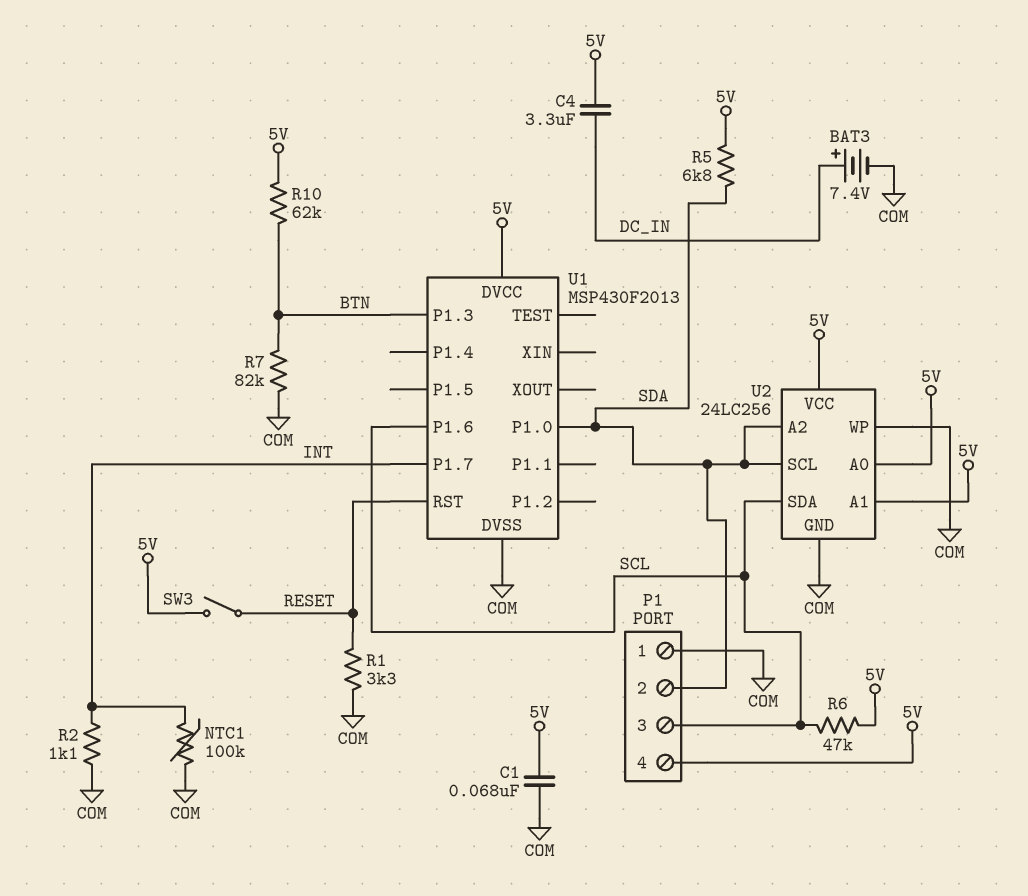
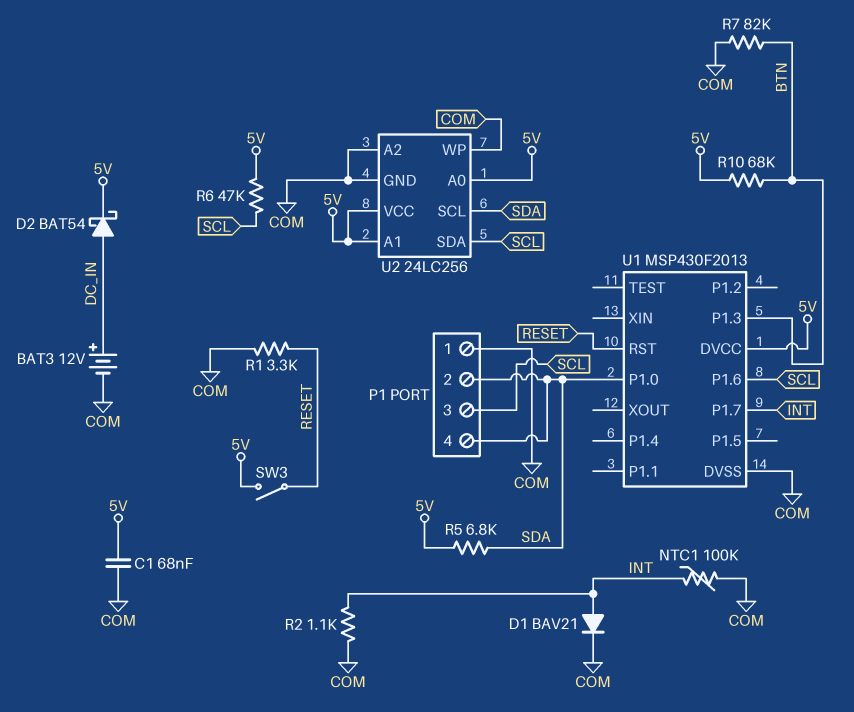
BAT3: 7.4V (plus DC_IN, minus COM) -> 12V (plus DC_IN, minus COM)
C4: 3.3uF (5V, DC_IN) -> none
D1: none -> diode BAV21 (A INT, K COM)
D2: none -> schottky BAT54 (A DC_IN, K 5V)
P1 pin 4: 5V -> SDA
R10: 62k (5V, BTN) -> 68k (5V, BTN)
U2 pin A2: SDA -> COM

